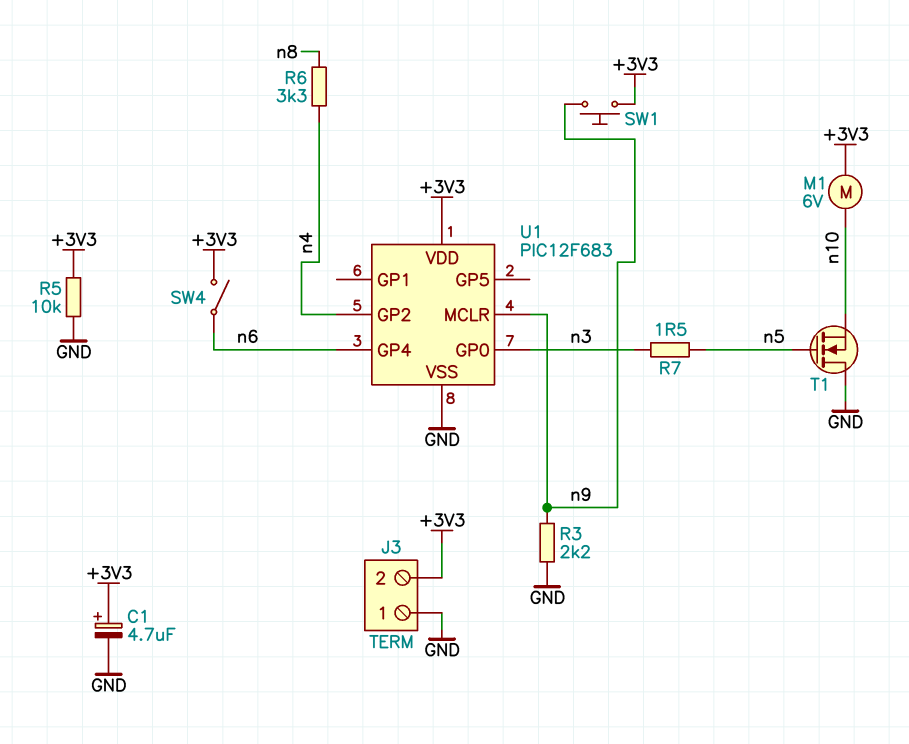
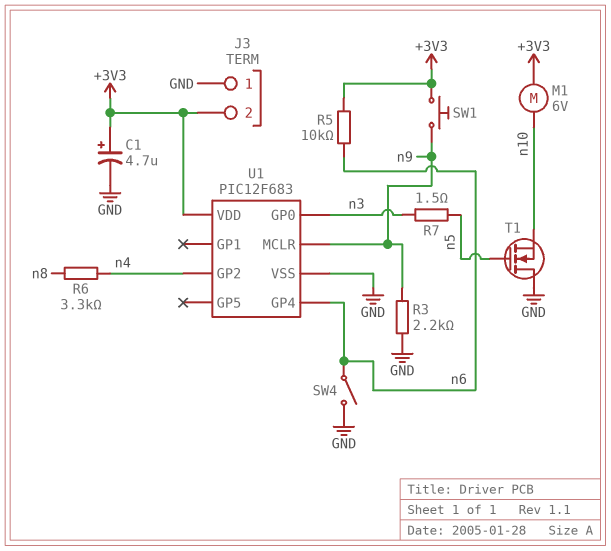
R5: 10k (+3V3, GND) -> 10k (+3V3, n6)
SW4: switch (+3V3, n6) -> switch (GND, n6)

